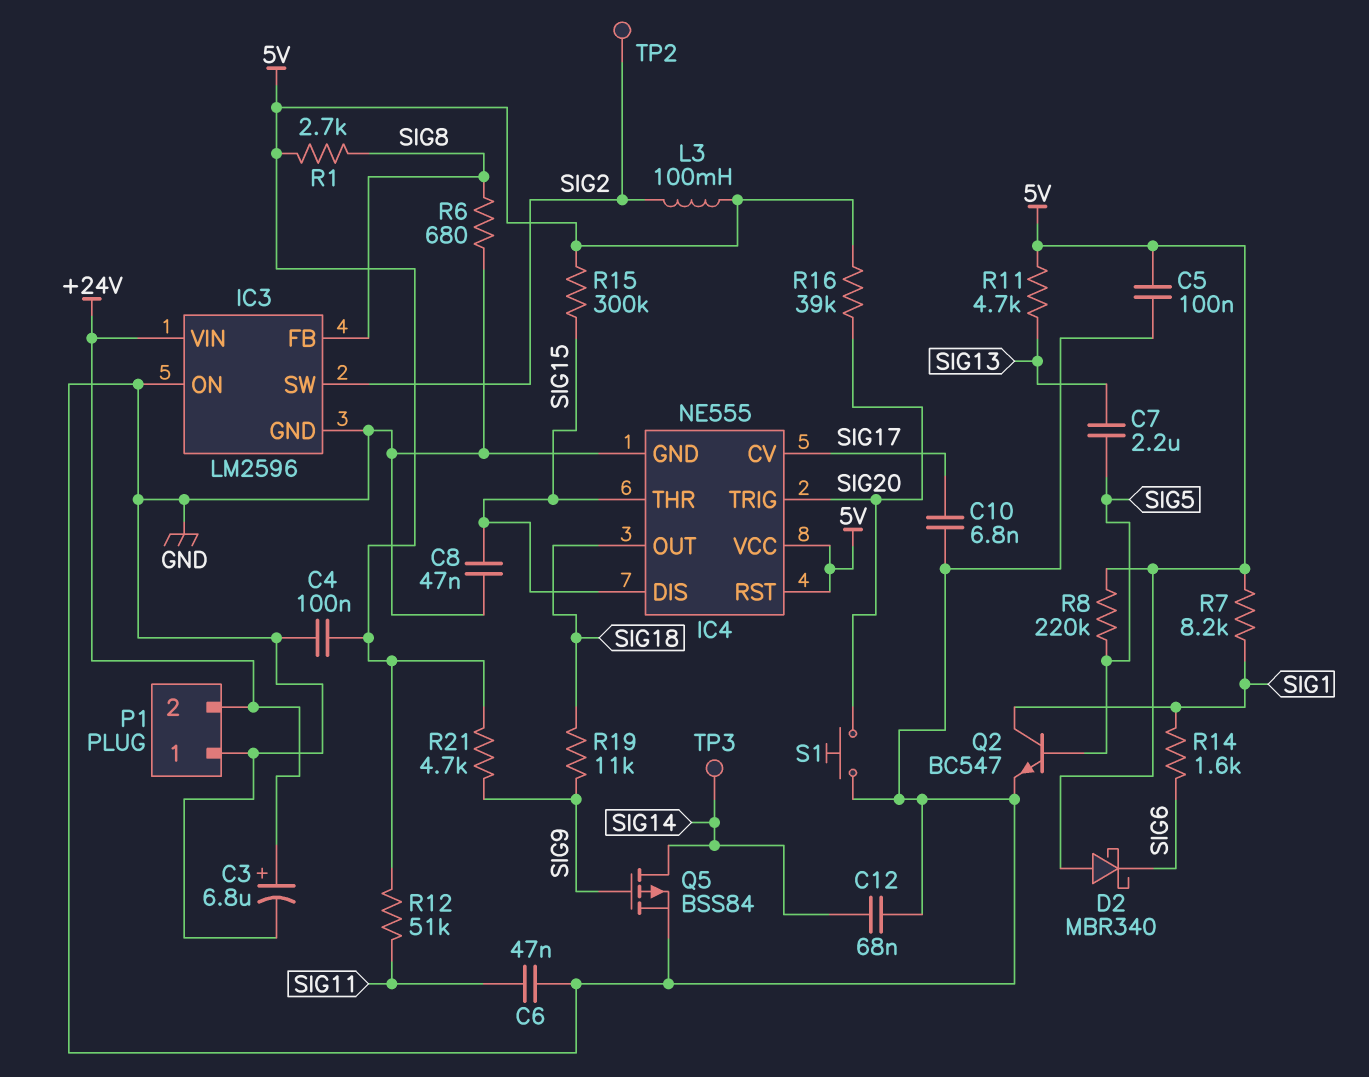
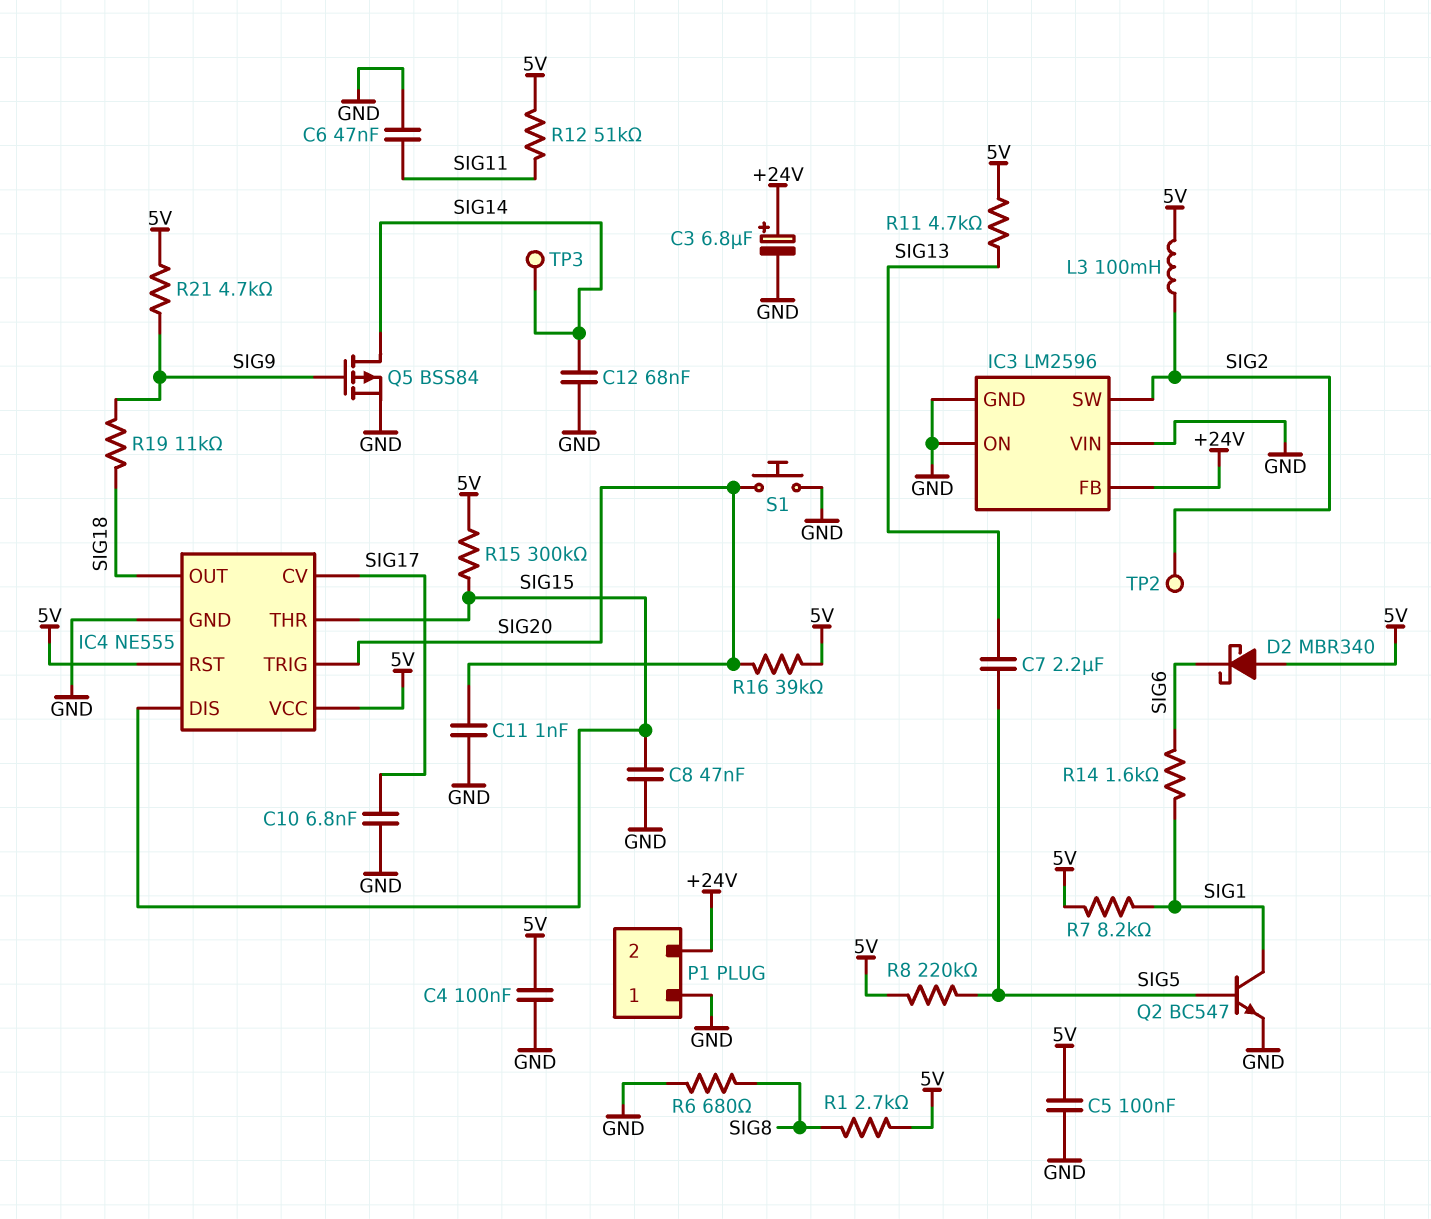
C11: none -> 1nF (GND, SIG20)
IC3 pin FB: SIG8 -> +24V
IC3 pin VIN: +24V -> GND

